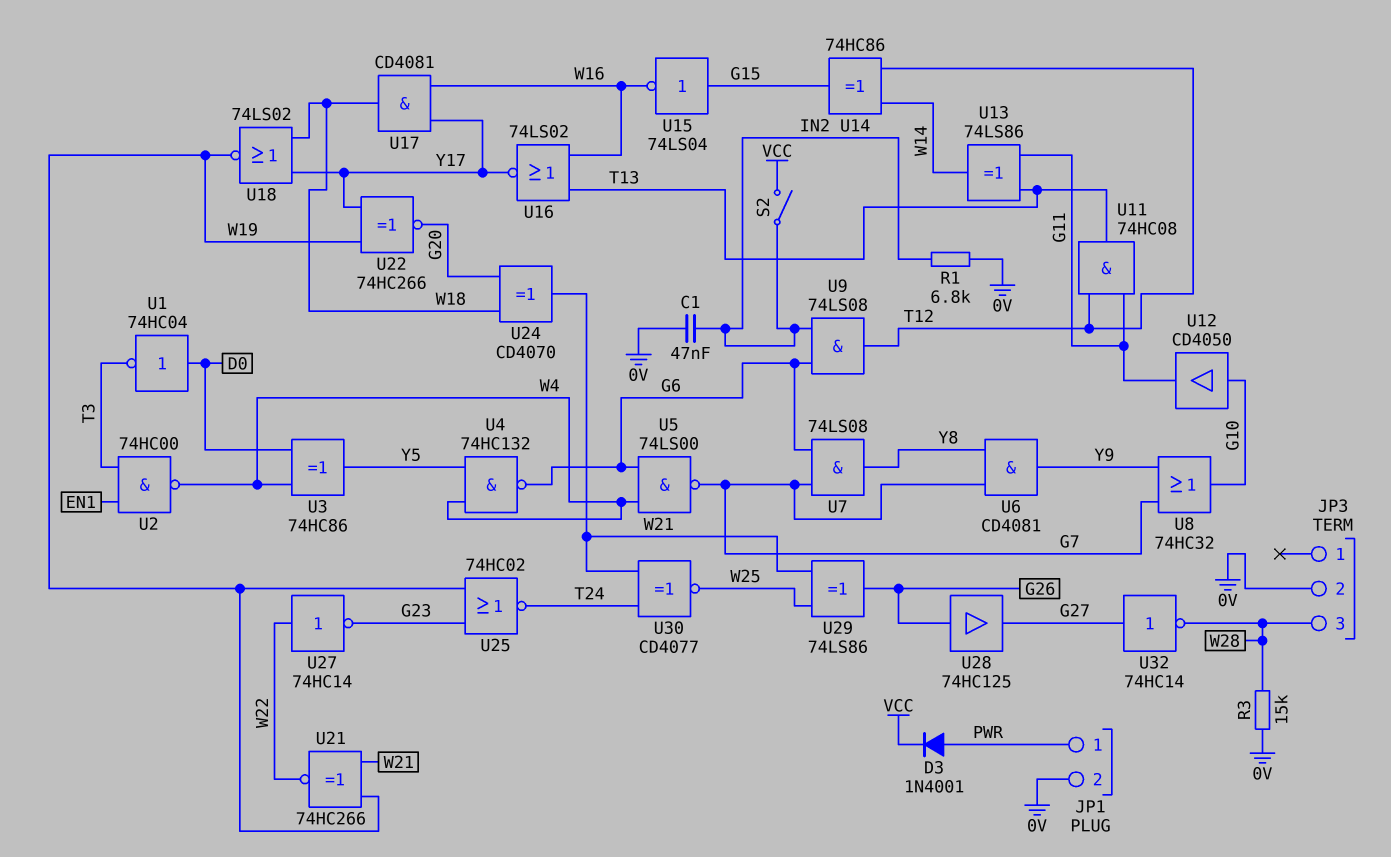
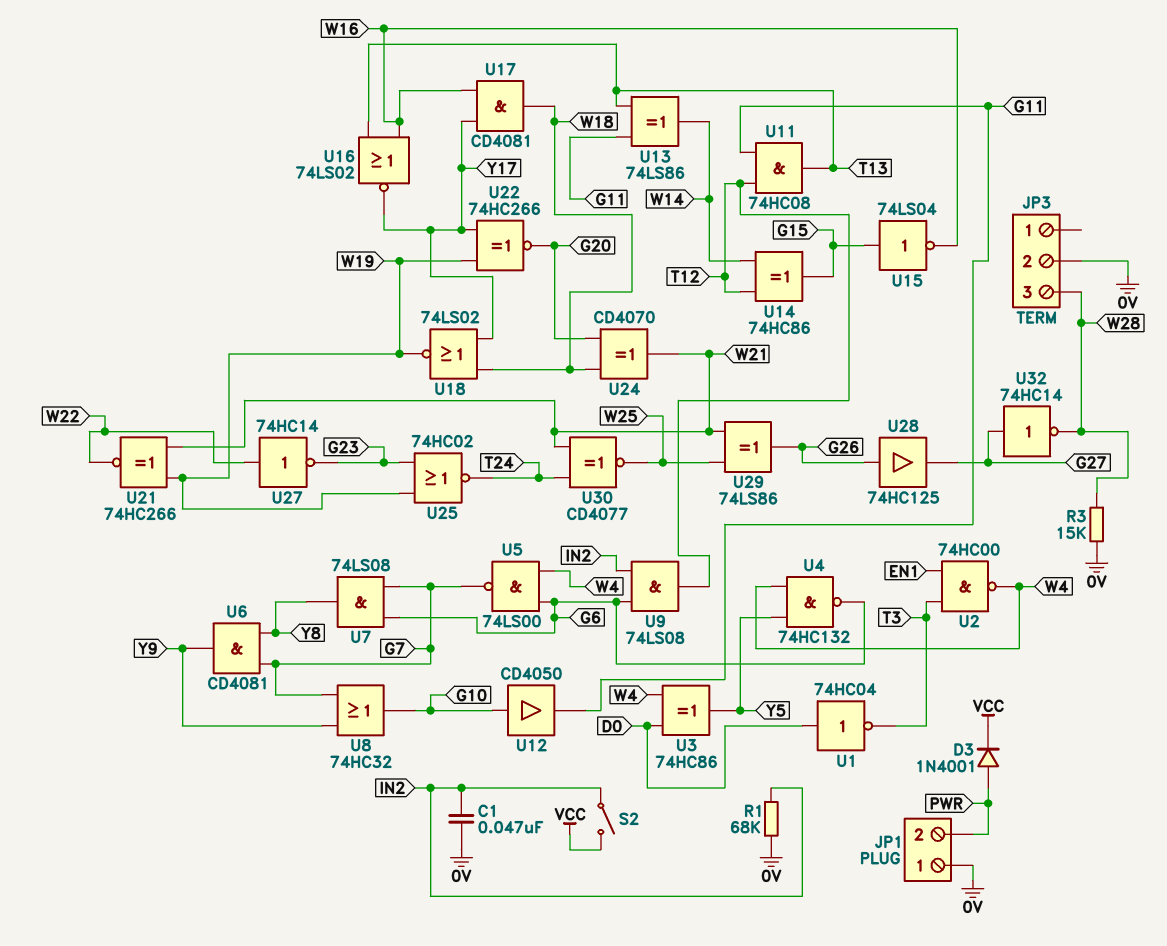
JP1 pin 1: PWR -> 0V
JP1 pin 2: 0V -> PWR
R1: 6.8k (0V, IN2) -> 68k (0V, IN2)

